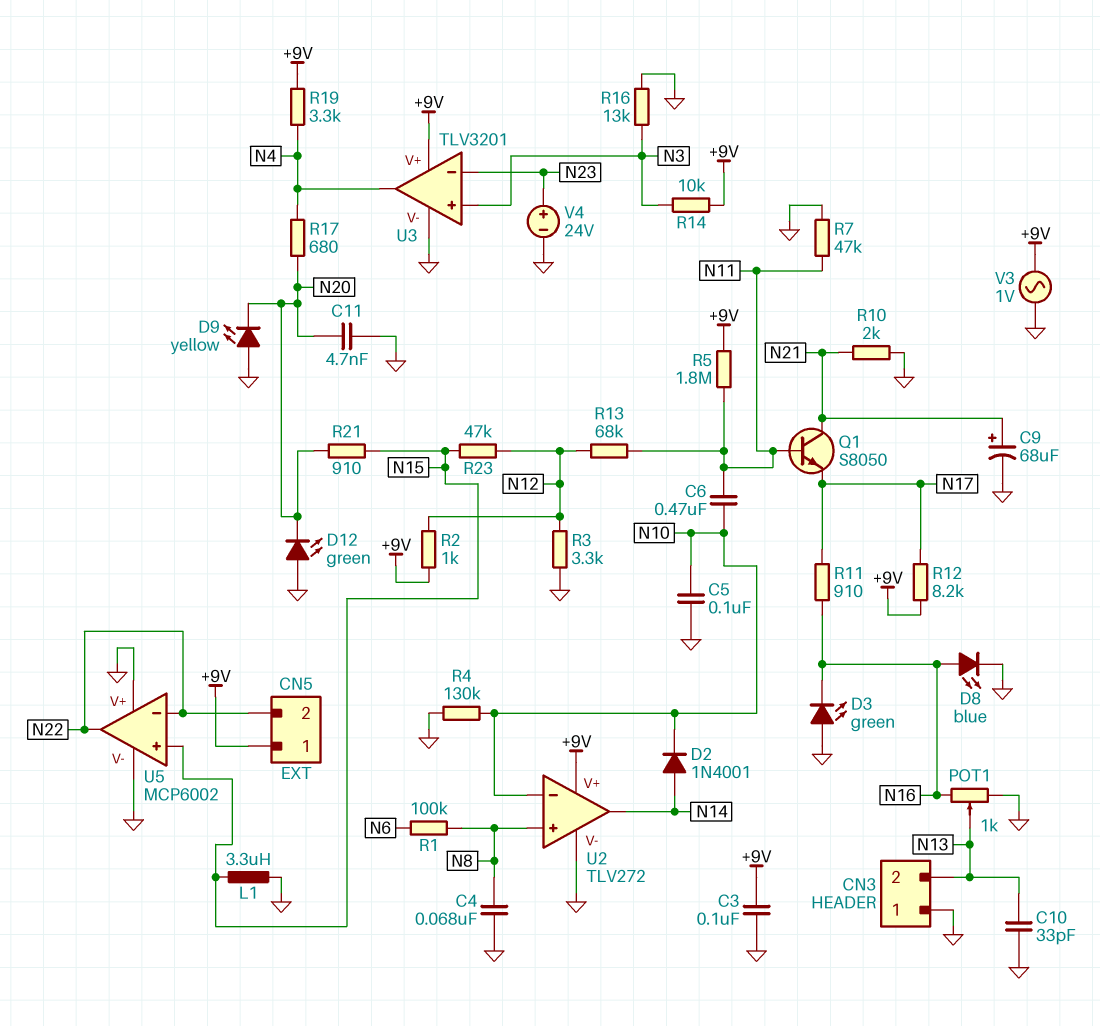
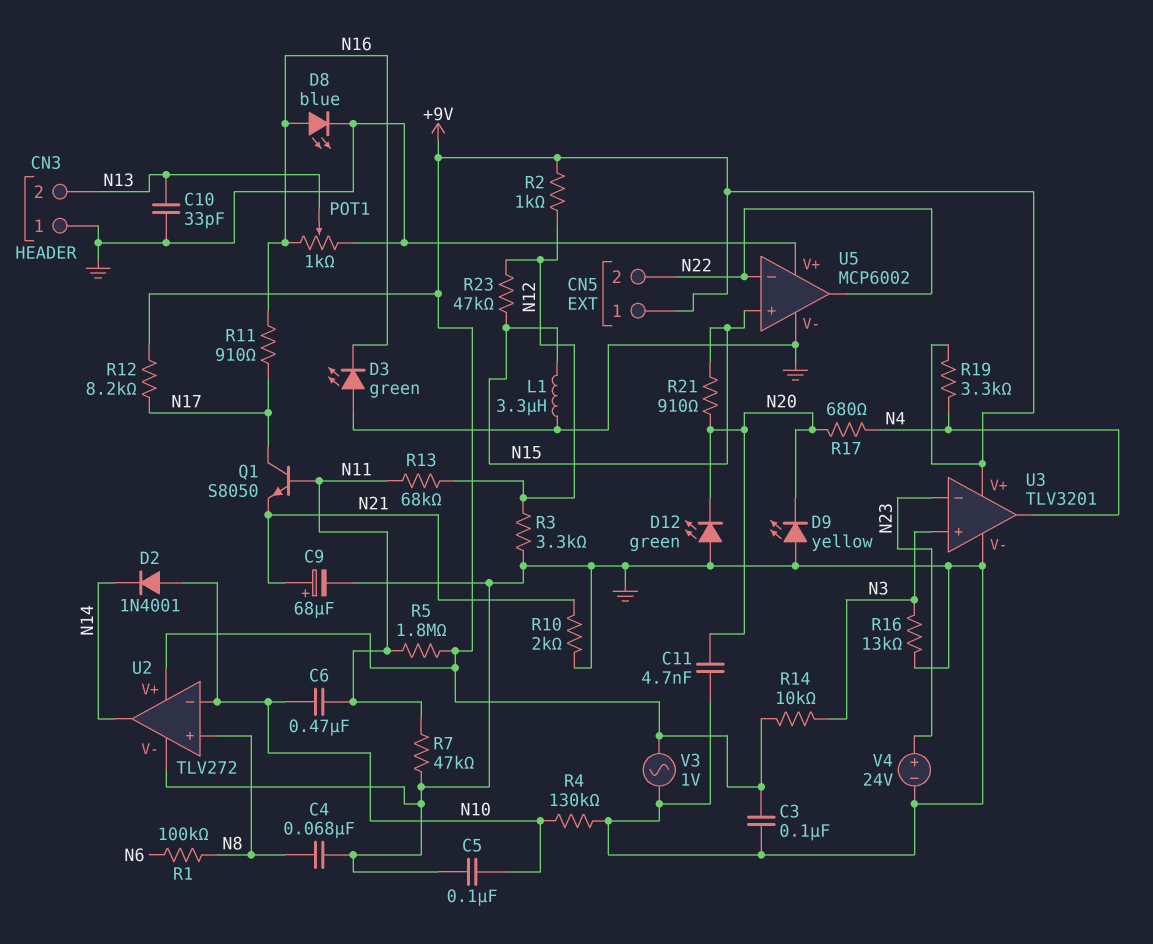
D2: diode 1N4001 (A N14, K N10) -> diode 1N4001 (A N10, K N14)
Q1: NPN S8050 (B N11, C N21, E N17) -> NPN S8050 (B N11, C N17, E N21)

